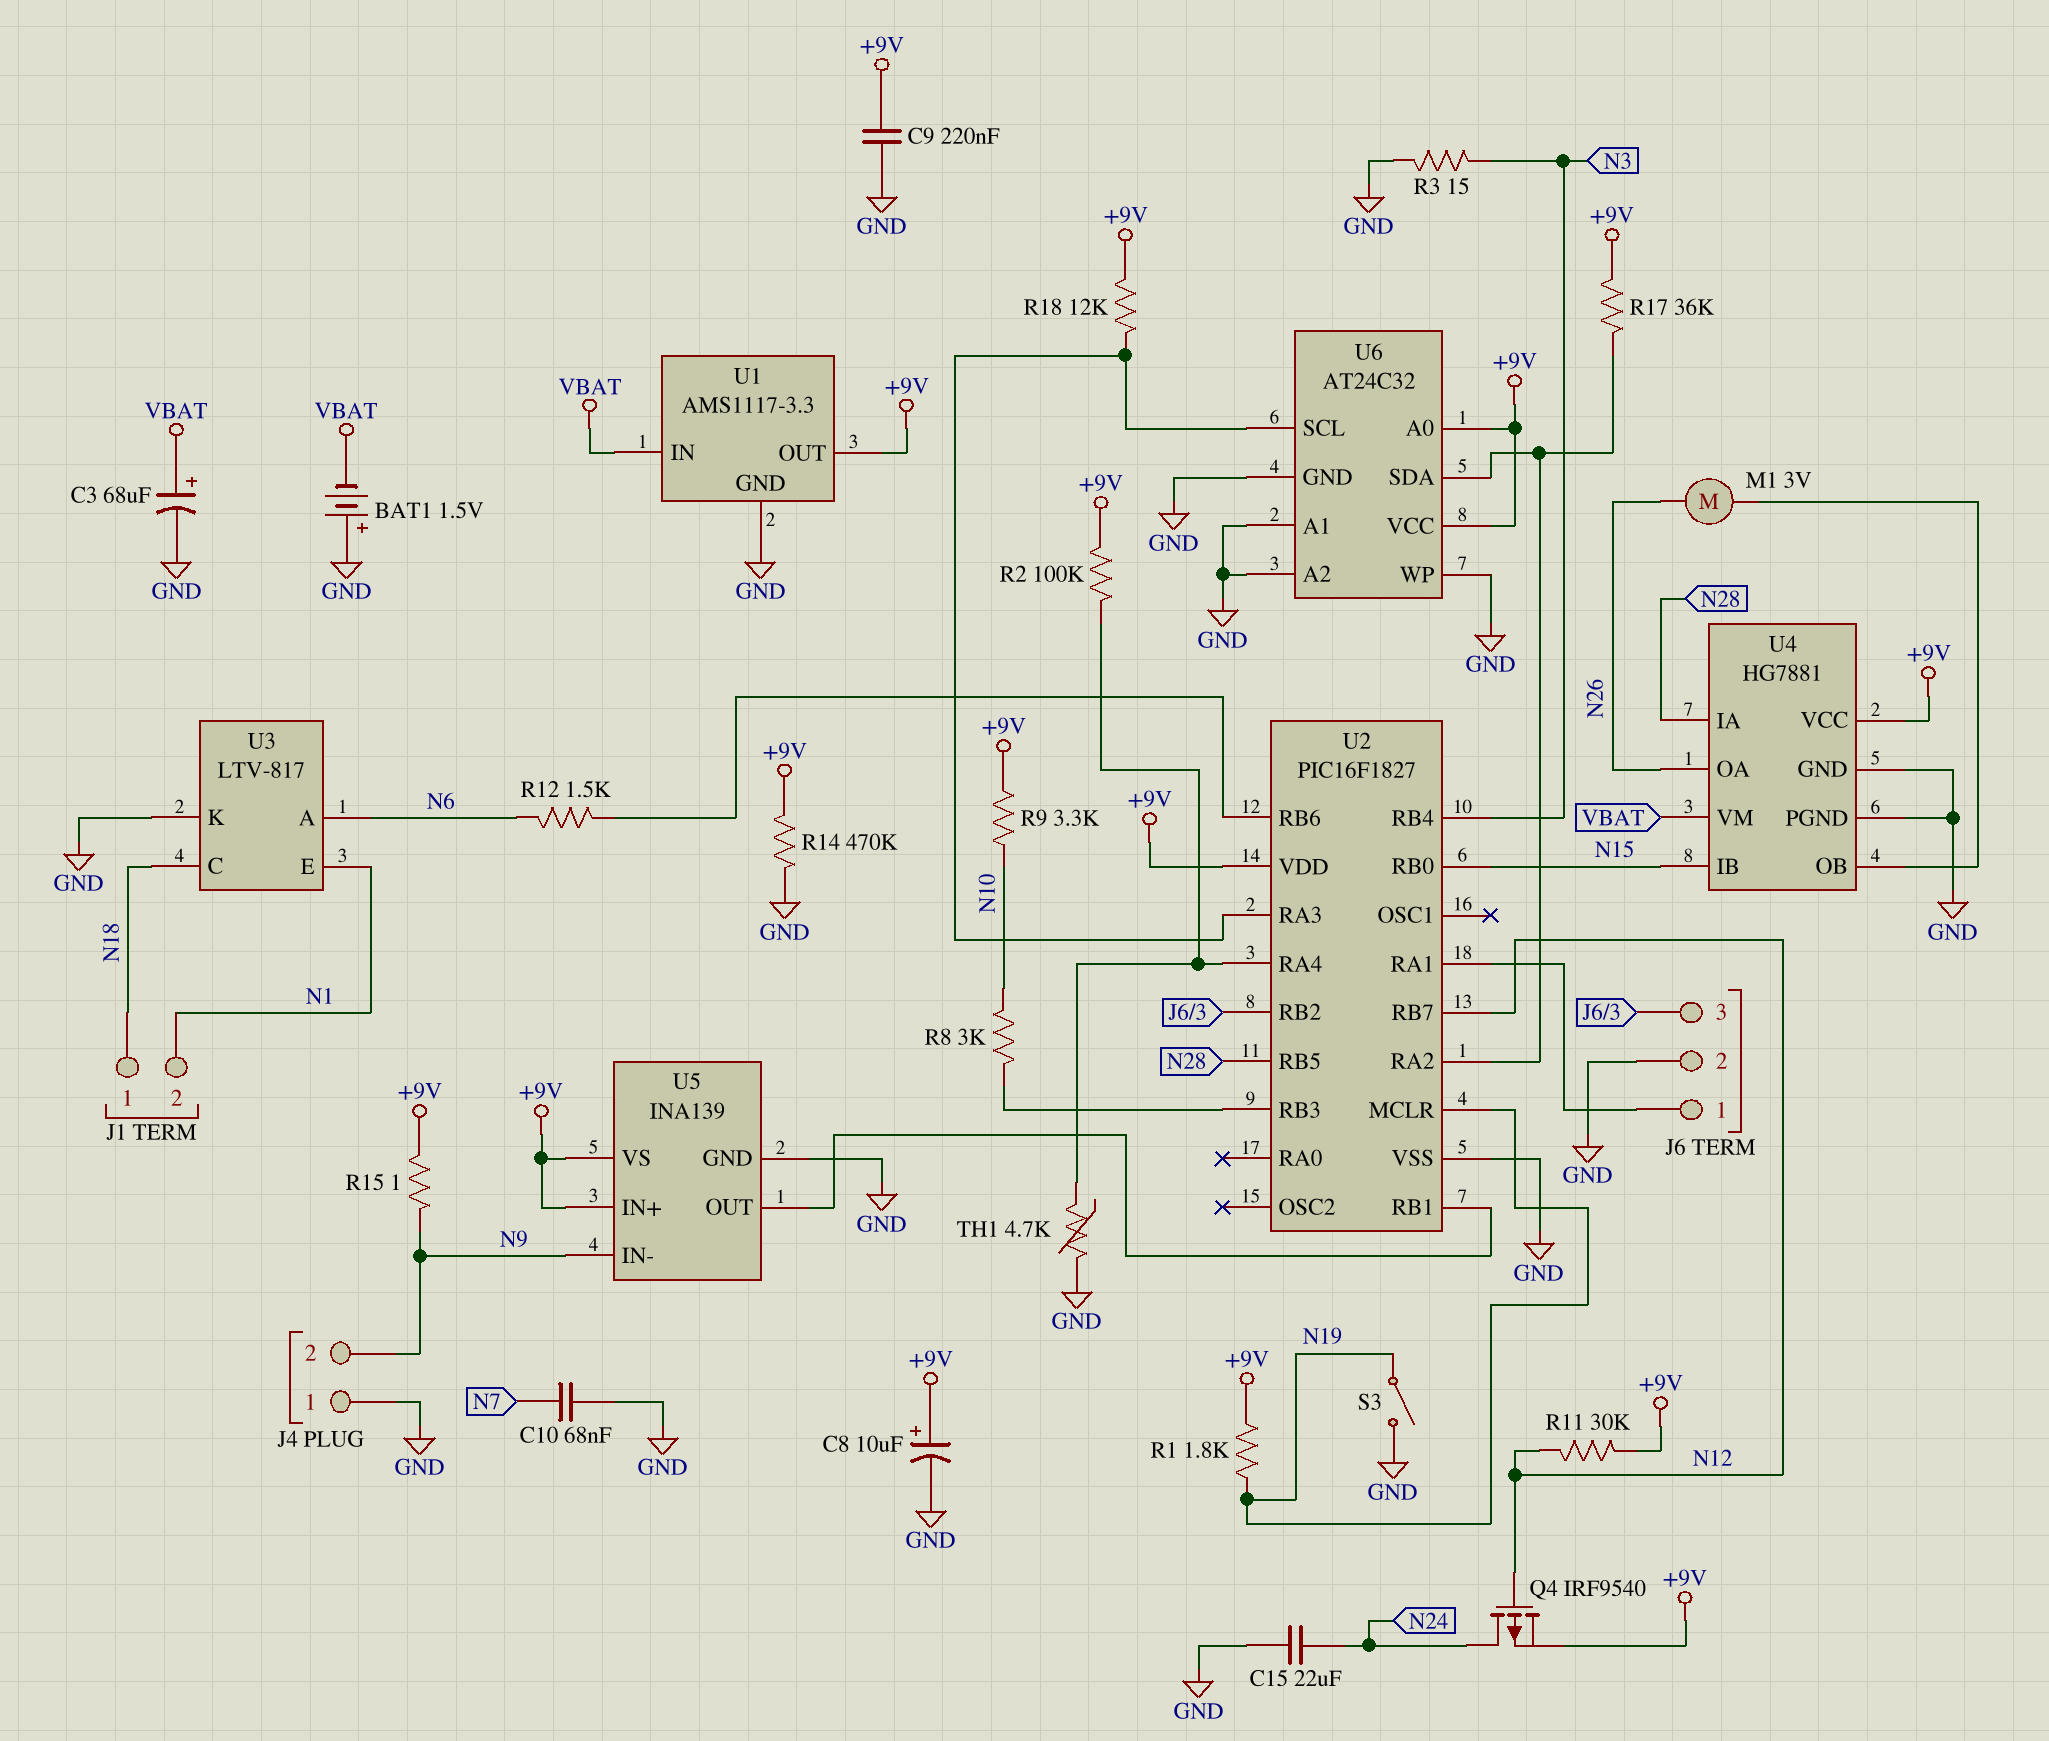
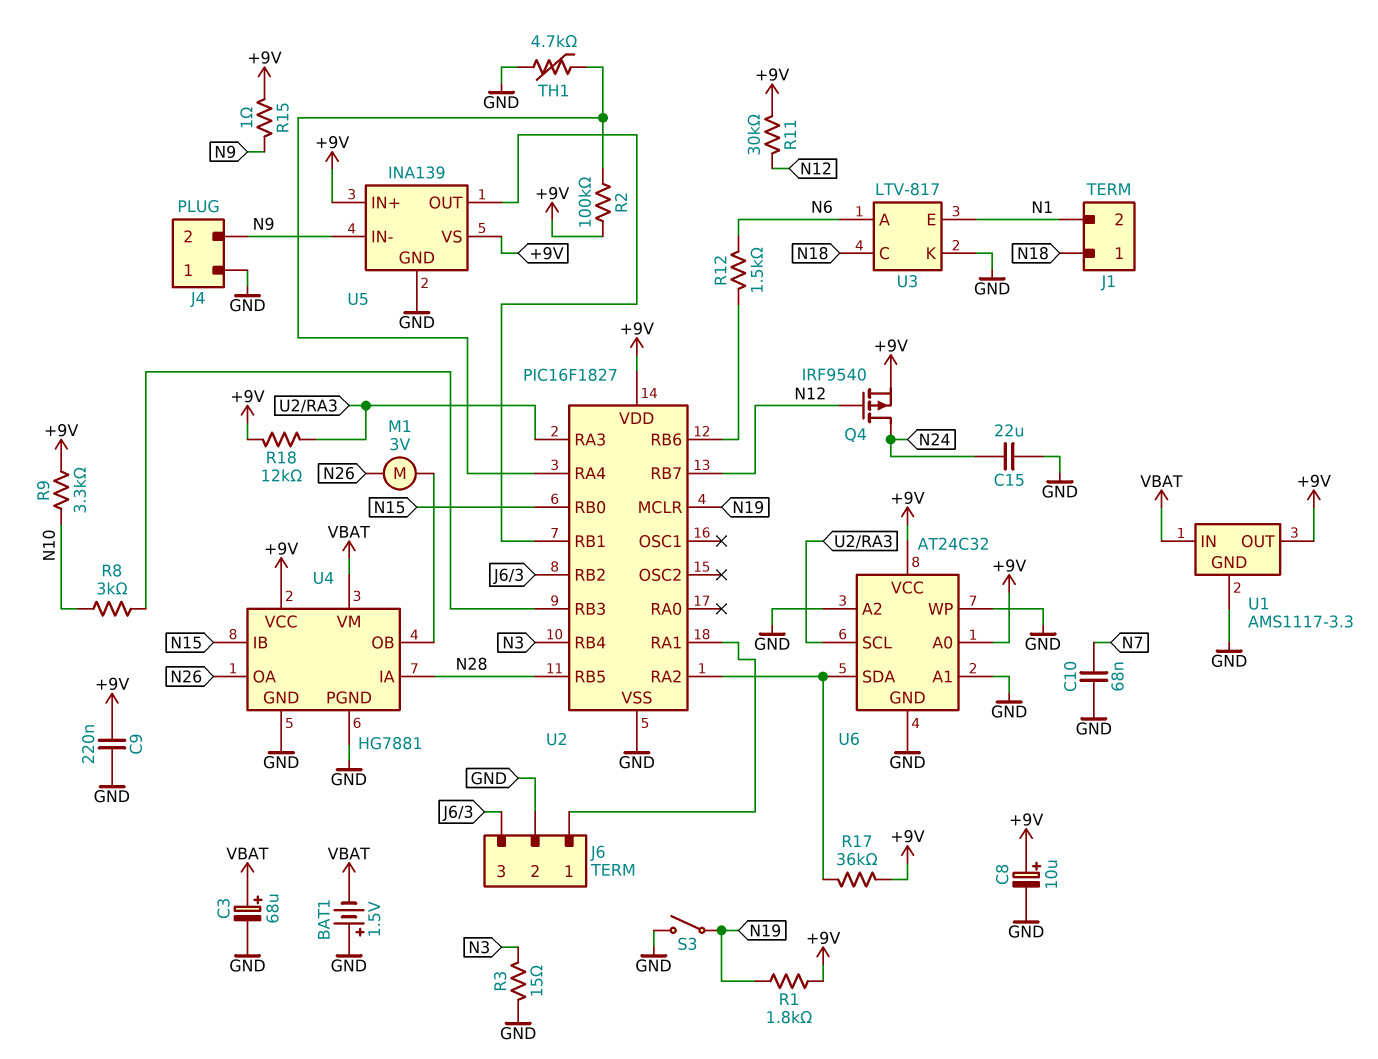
R14: 470k (+9V, GND) -> none

